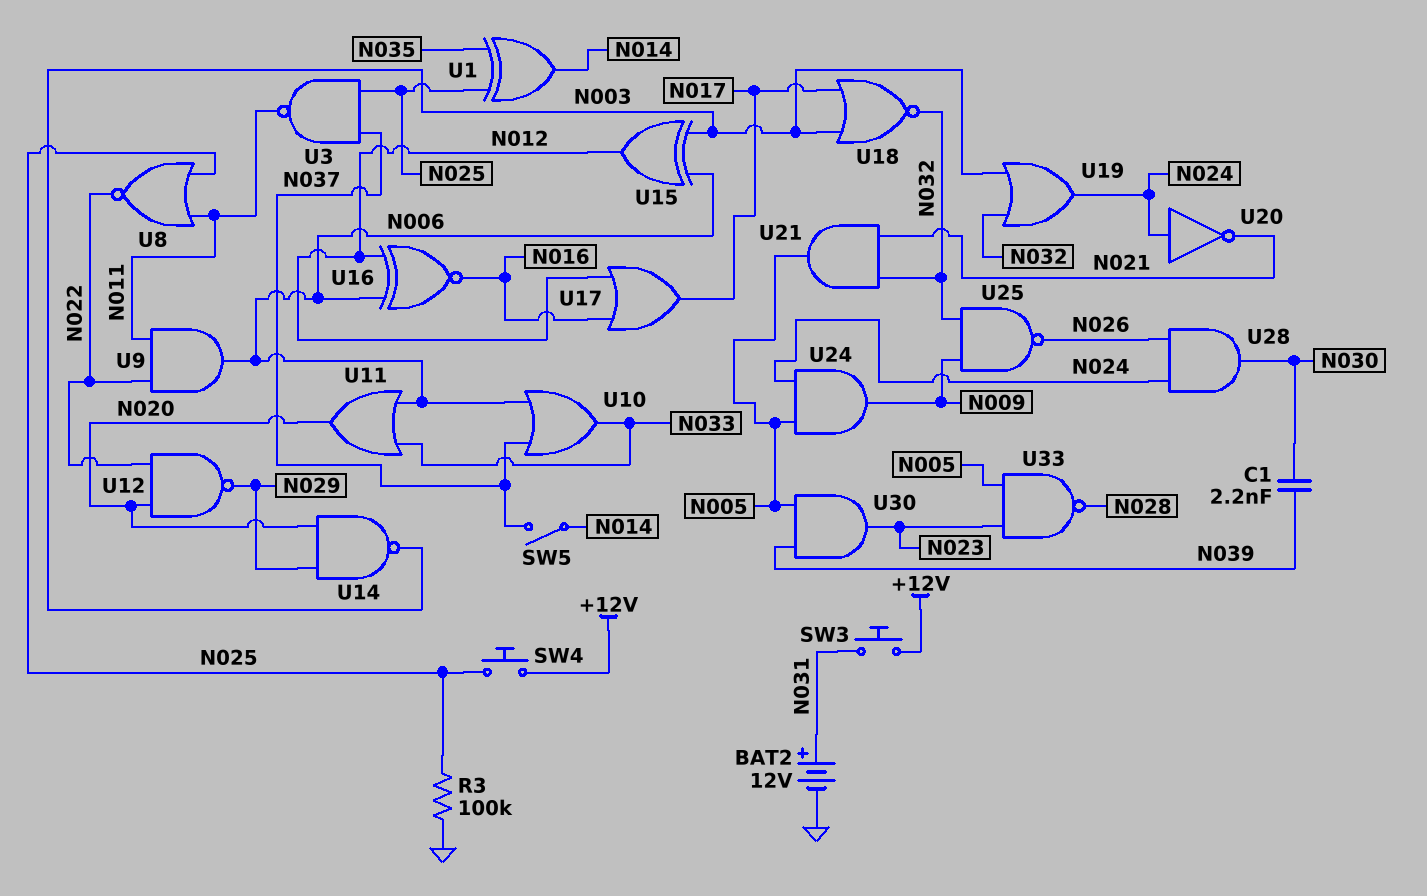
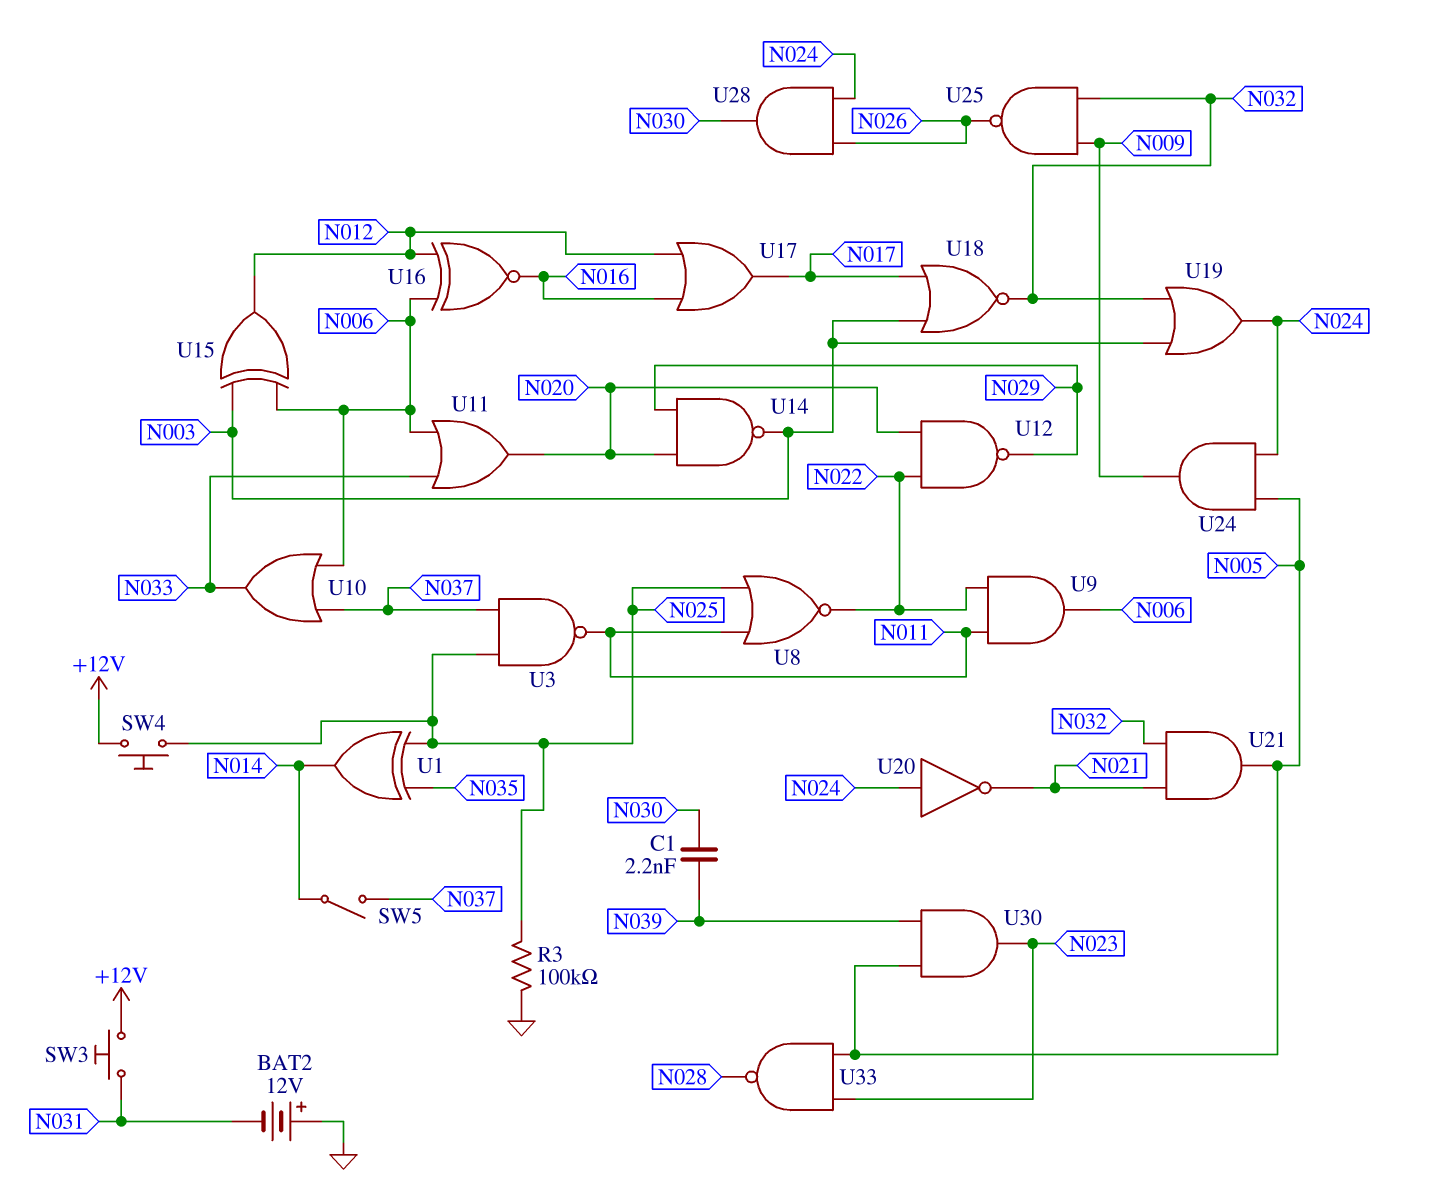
BAT2: 12V (plus N031, minus GND) -> 12V (plus GND, minus N031)

